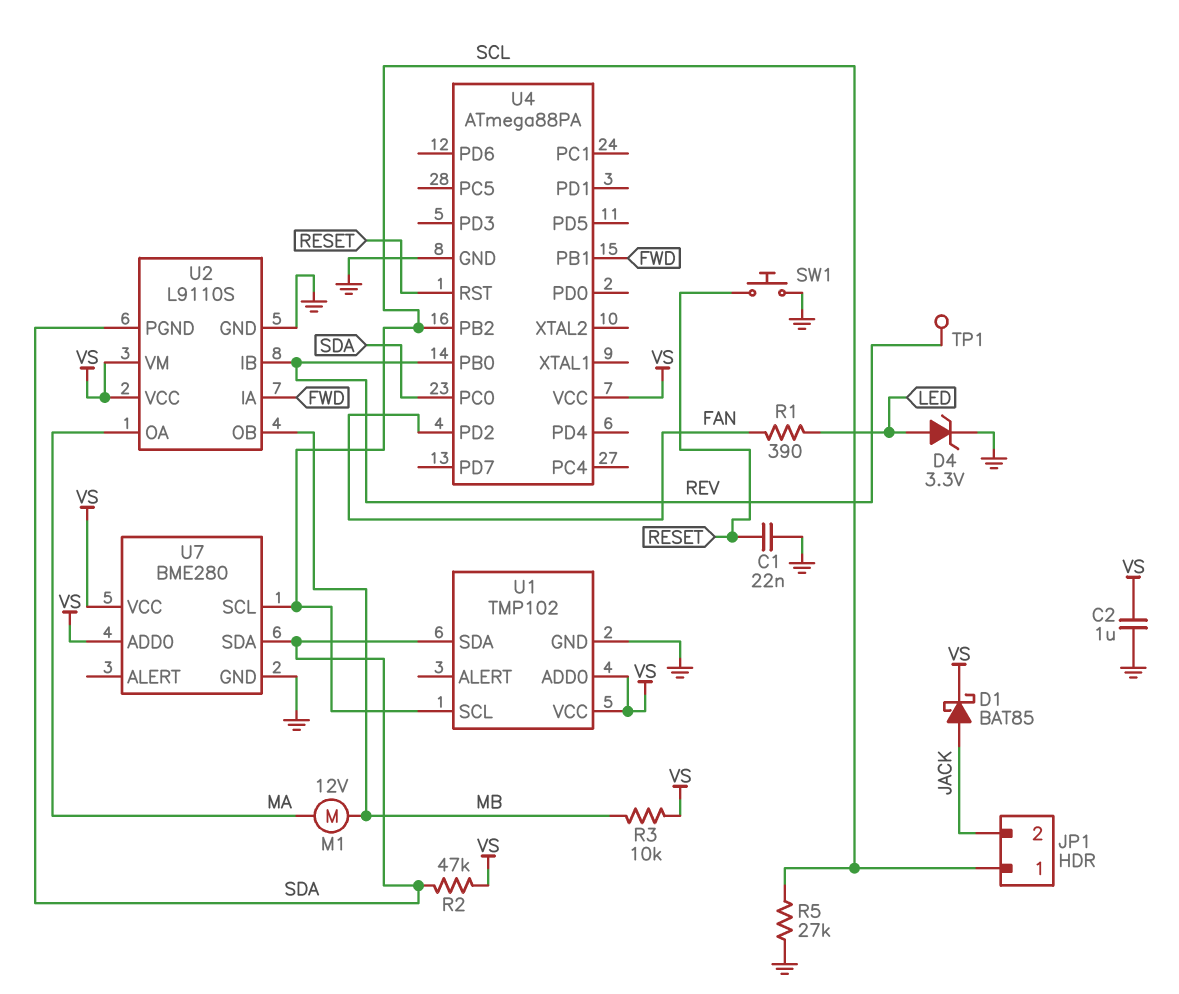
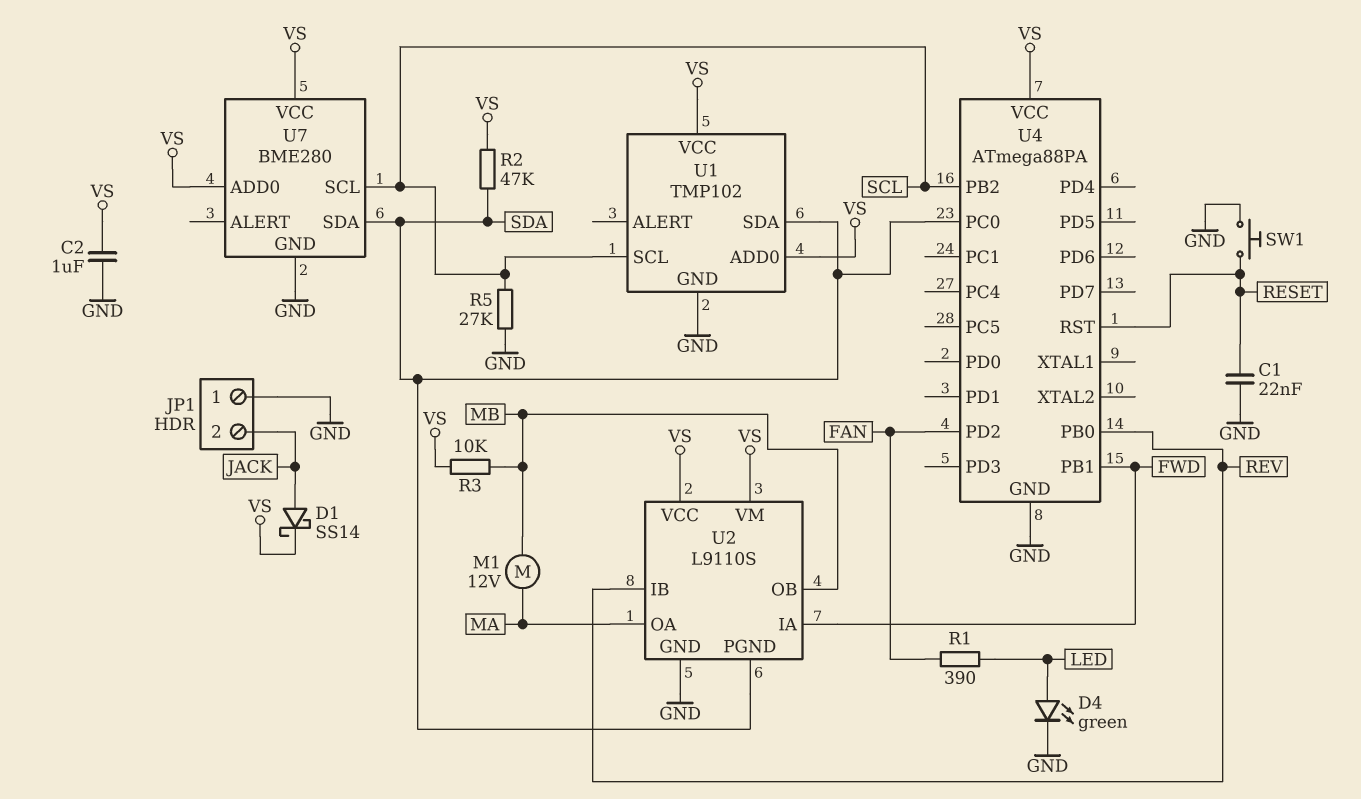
D1: schottky BAT85 (A JACK, K VS) -> schottky SS14 (A JACK, K VS)
D4: zener 3.3V (A LED, K GND) -> LED green (A LED, K GND)
JP1 pin 1: SCL -> GND
TP1: test point (REV) -> none

